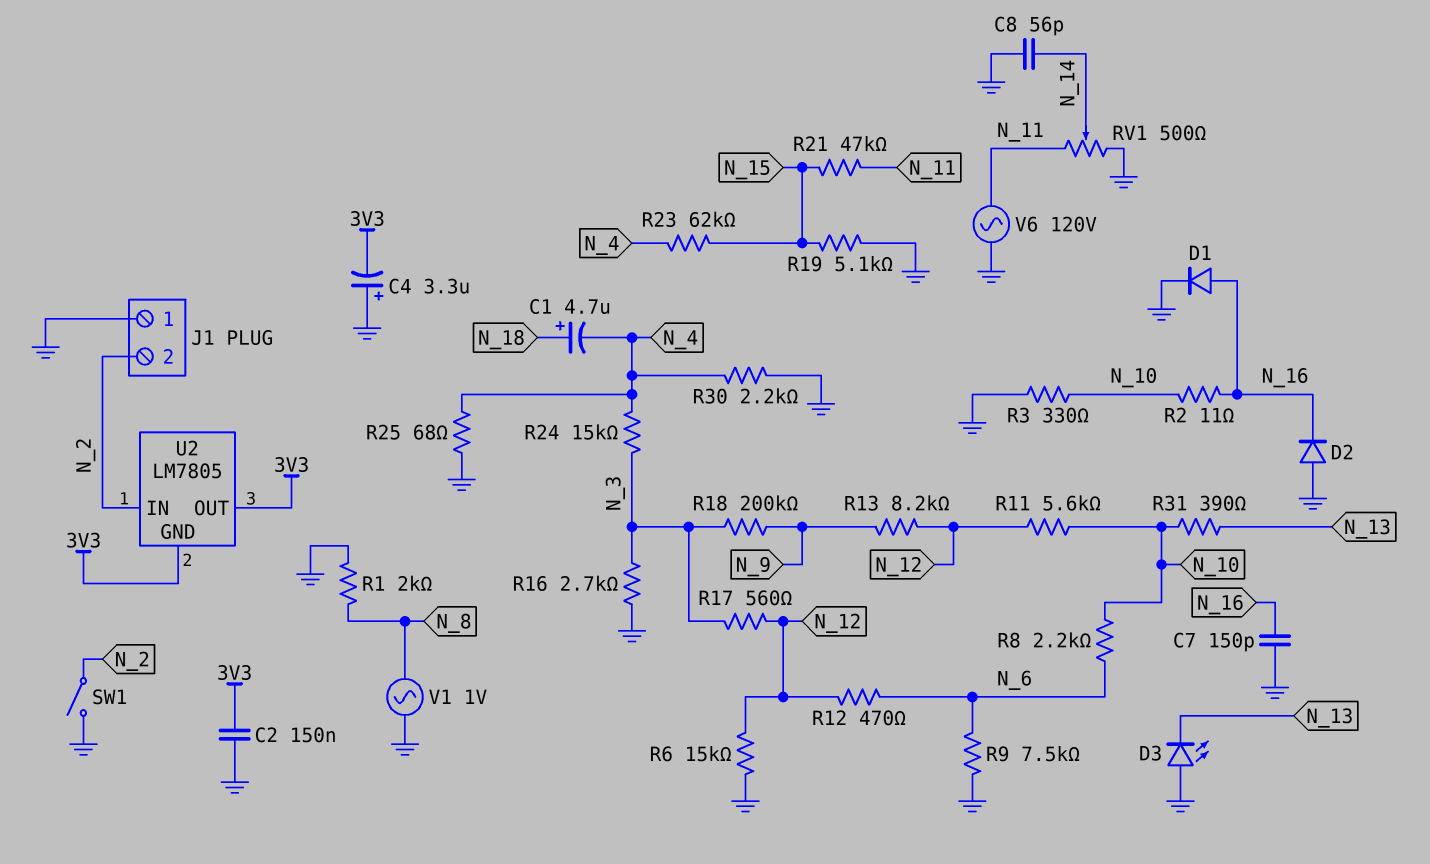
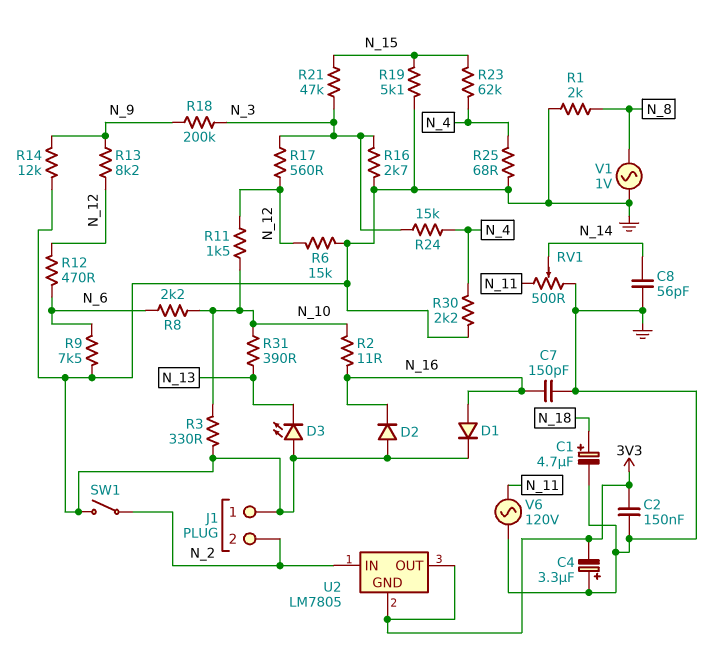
C1: 4.7uF (plus N_18, minus N_4) -> 4.7uF (plus N_18, minus GND)
R11: 5.6k (N_10, N_12) -> 1.5k (N_10, N_12)
R14: none -> 12k (GND, N_9)
R21: 47k (N_11, N_15) -> 47k (N_3, N_15)

